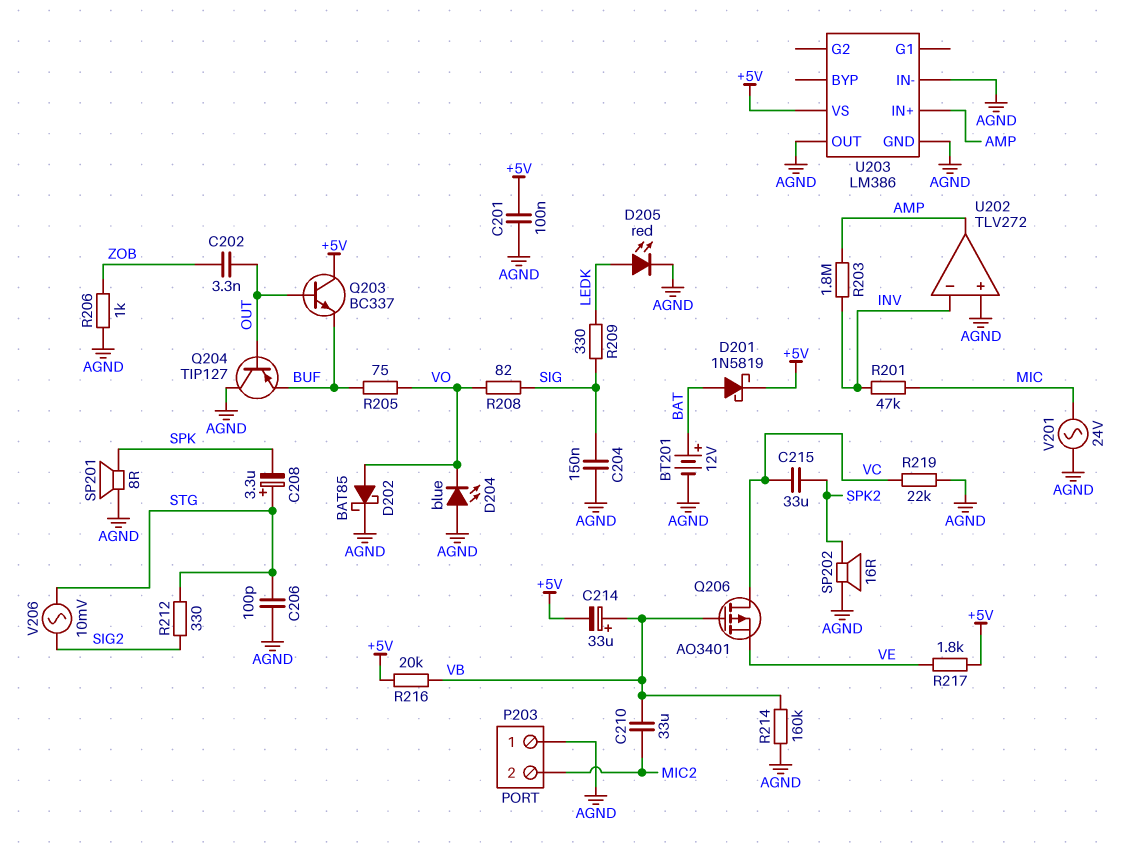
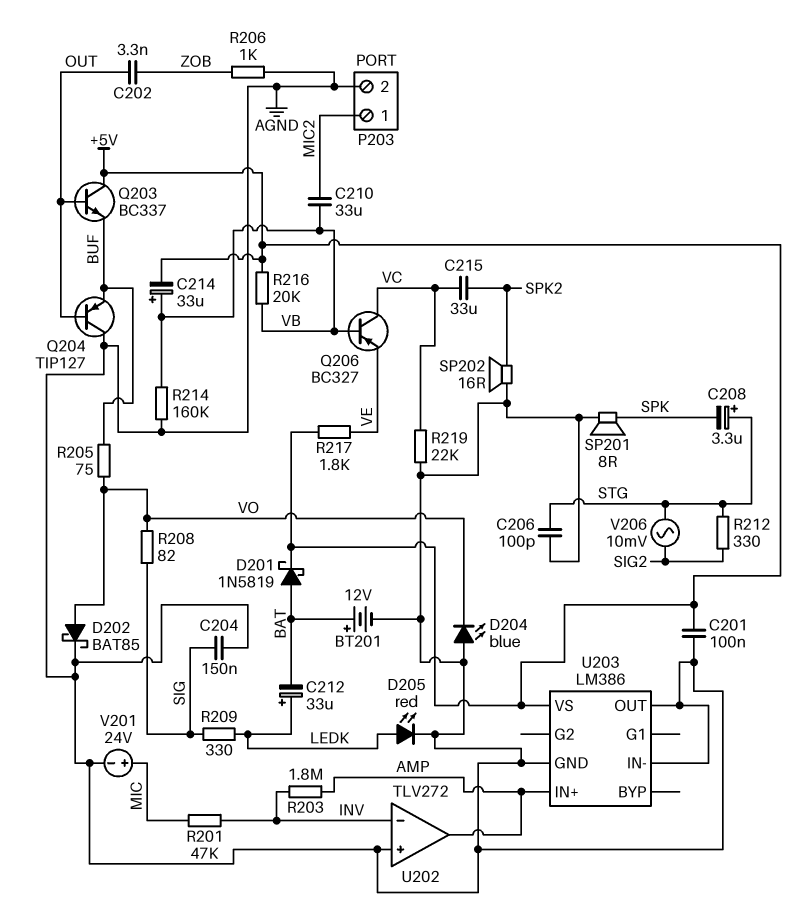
C212: none -> 33uF (plus LEDK, minus BAT)
P203 pin 1: AGND -> MIC2
P203 pin 2: MIC2 -> AGND
Q206: PMOS AO3401 (G VB, D VC, S VE) -> PNP BC327 (B VB, C VC, E VE)
V201: AC 24V (AGND, MIC) -> 24V (plus MIC, minus AGND)

